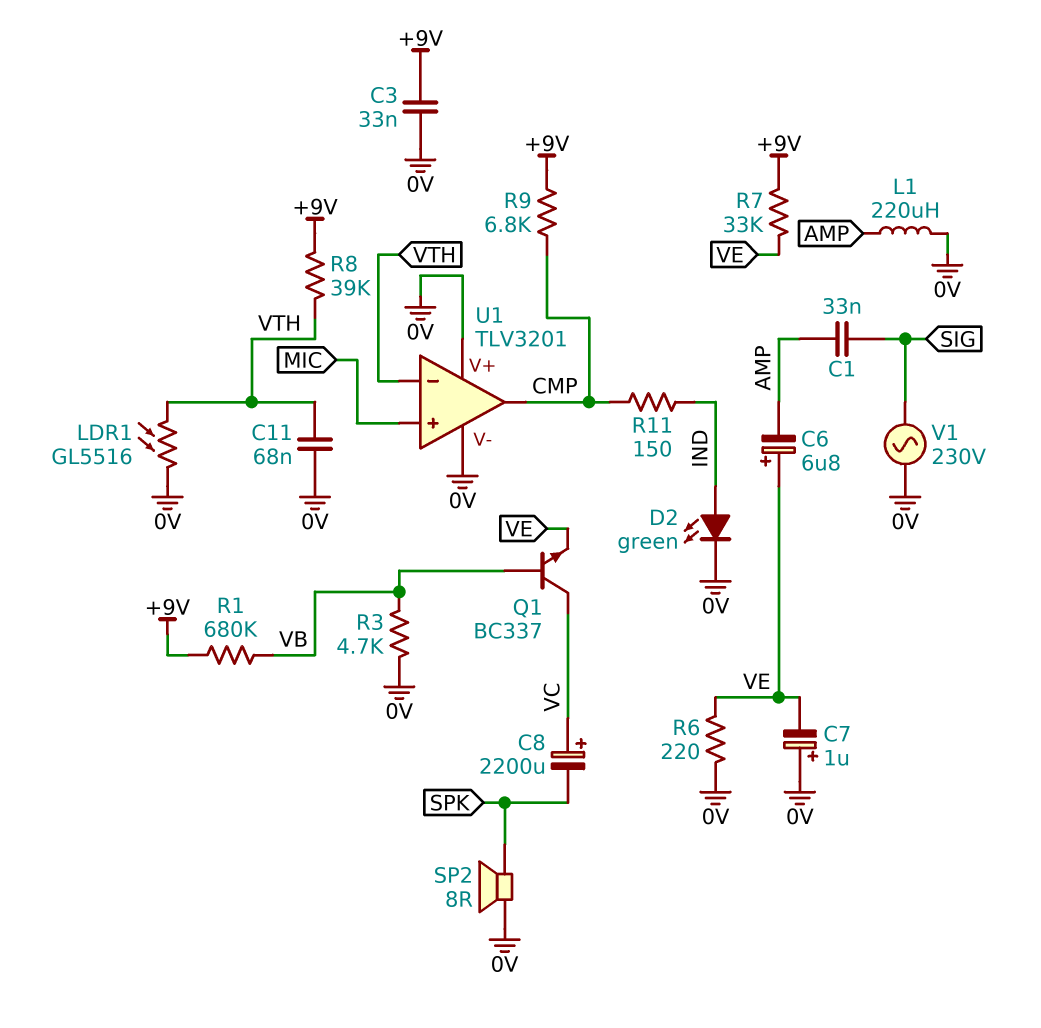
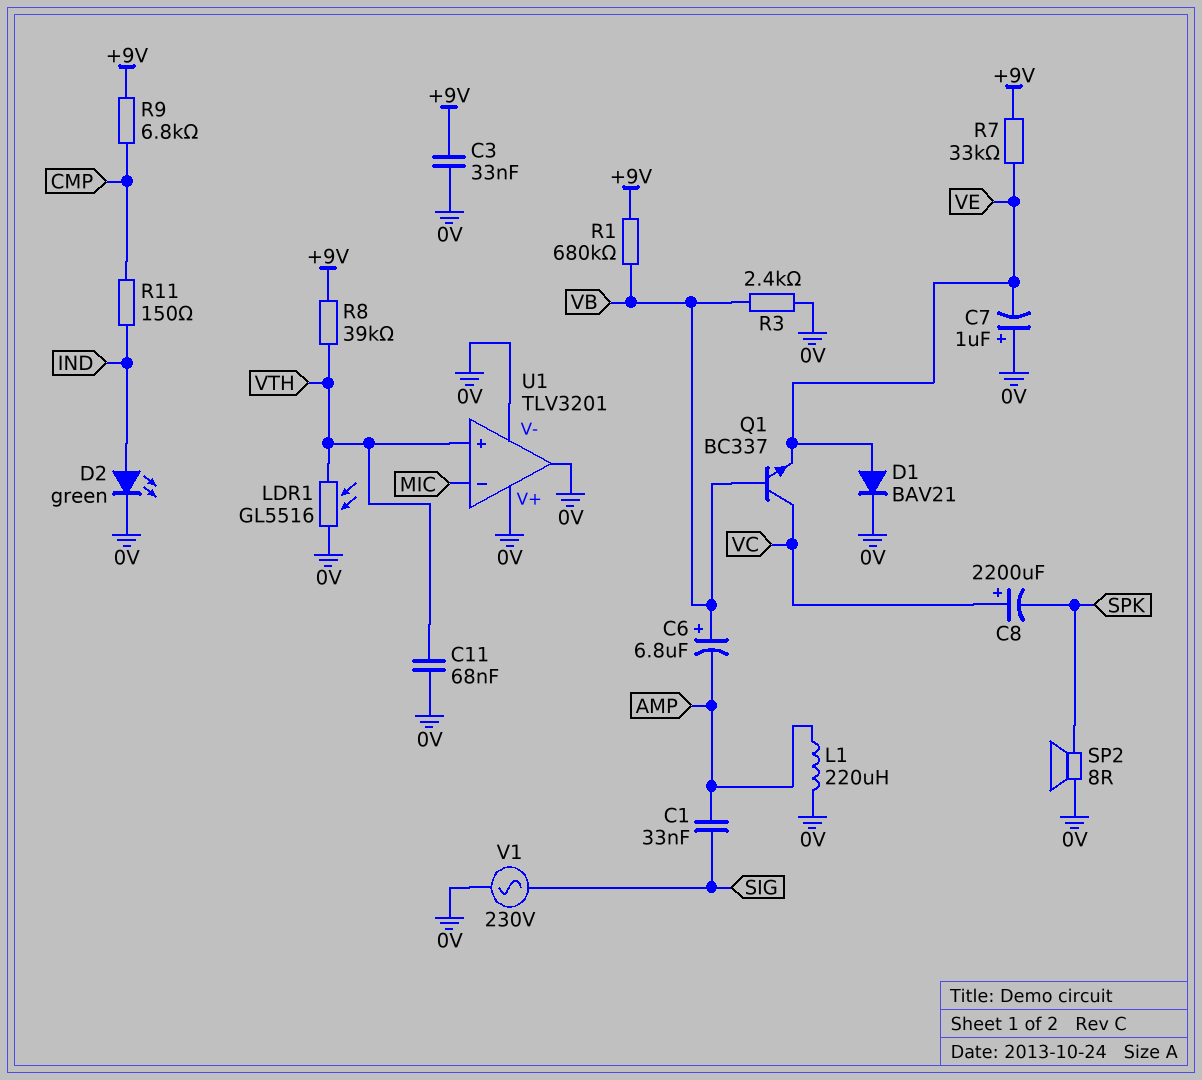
C6: 6.8uF (plus VE, minus AMP) -> 6.8uF (plus VB, minus AMP)
D1: none -> diode BAV21 (A VE, K 0V)
R3: 4.7k (0V, VB) -> 2.4k (0V, VB)
R6: 220 (0V, VE) -> none
U1 pin in+: MIC -> VTH
U1 pin in-: VTH -> MIC
U1 pin out: CMP -> 0V

